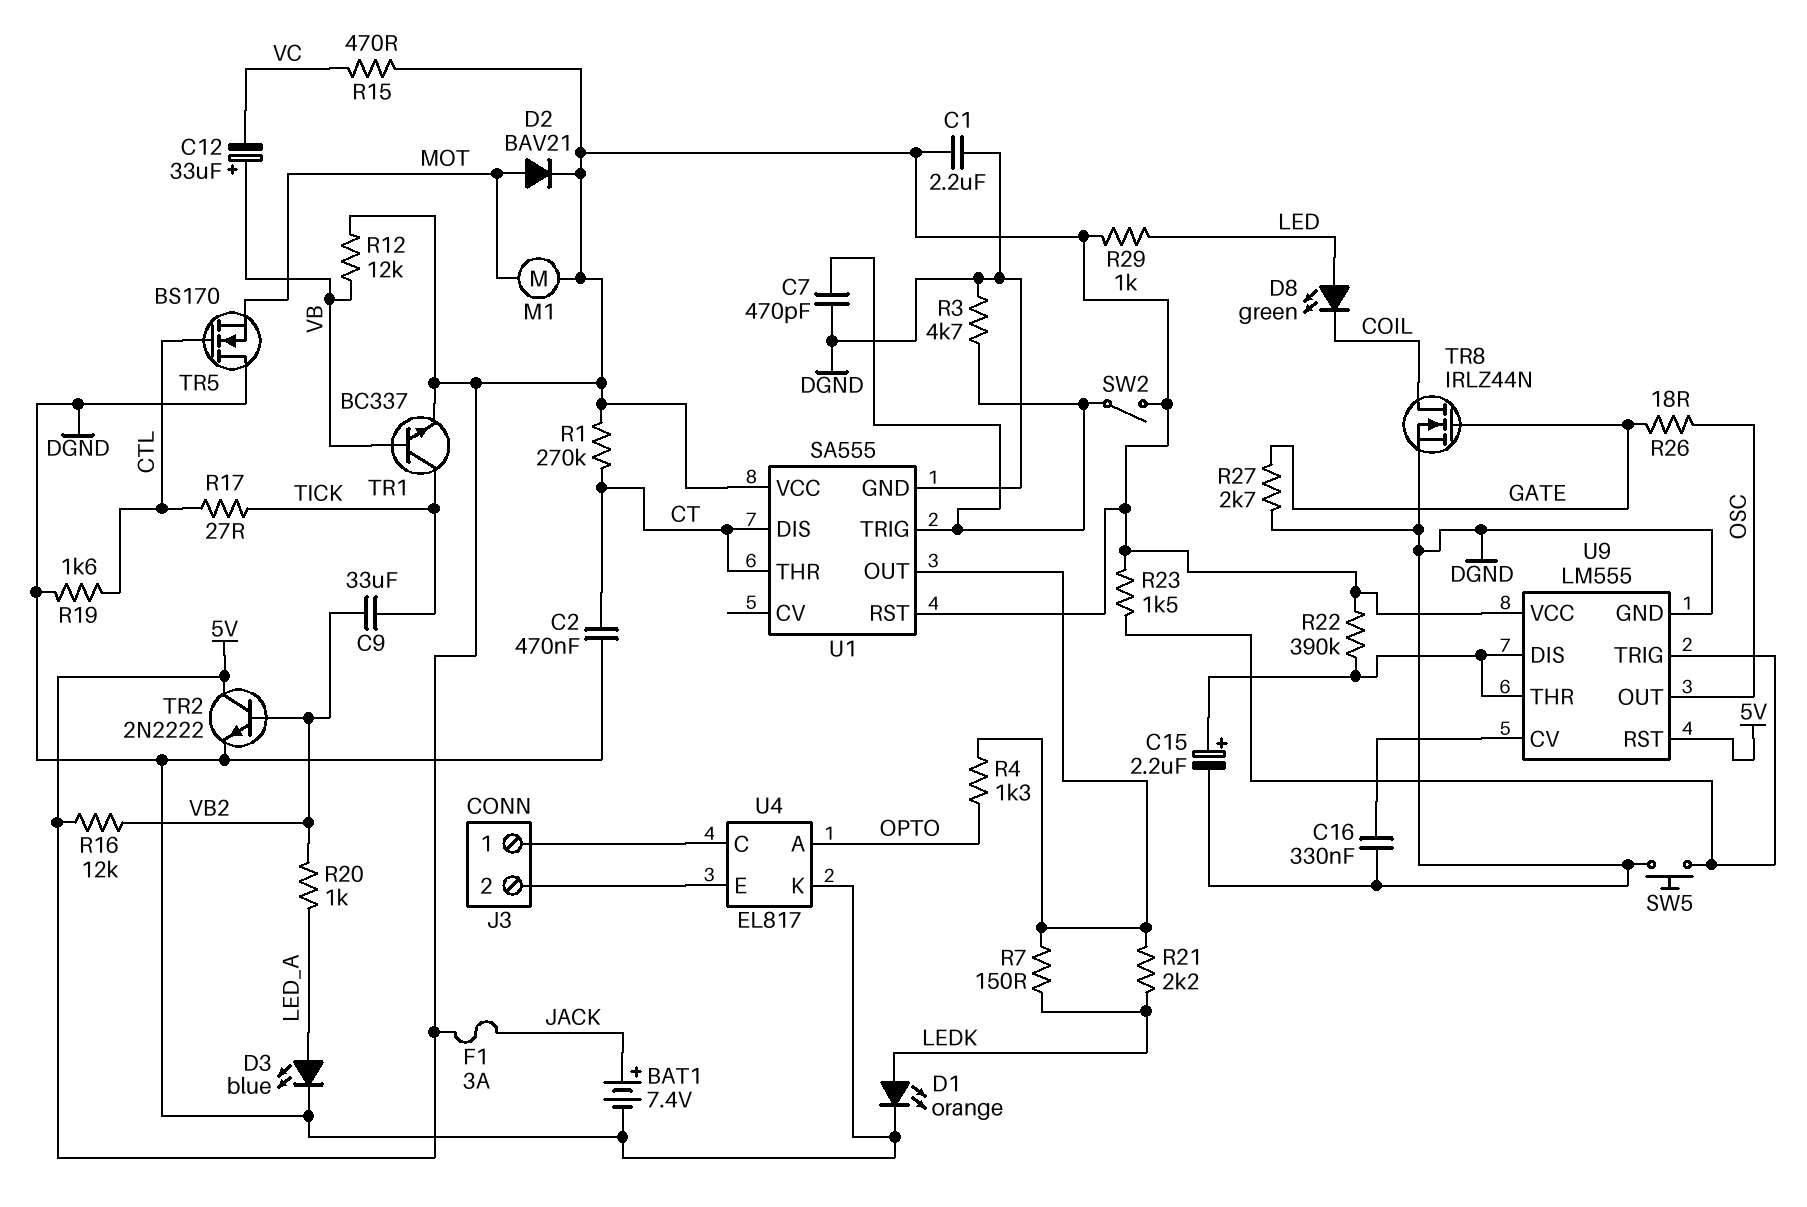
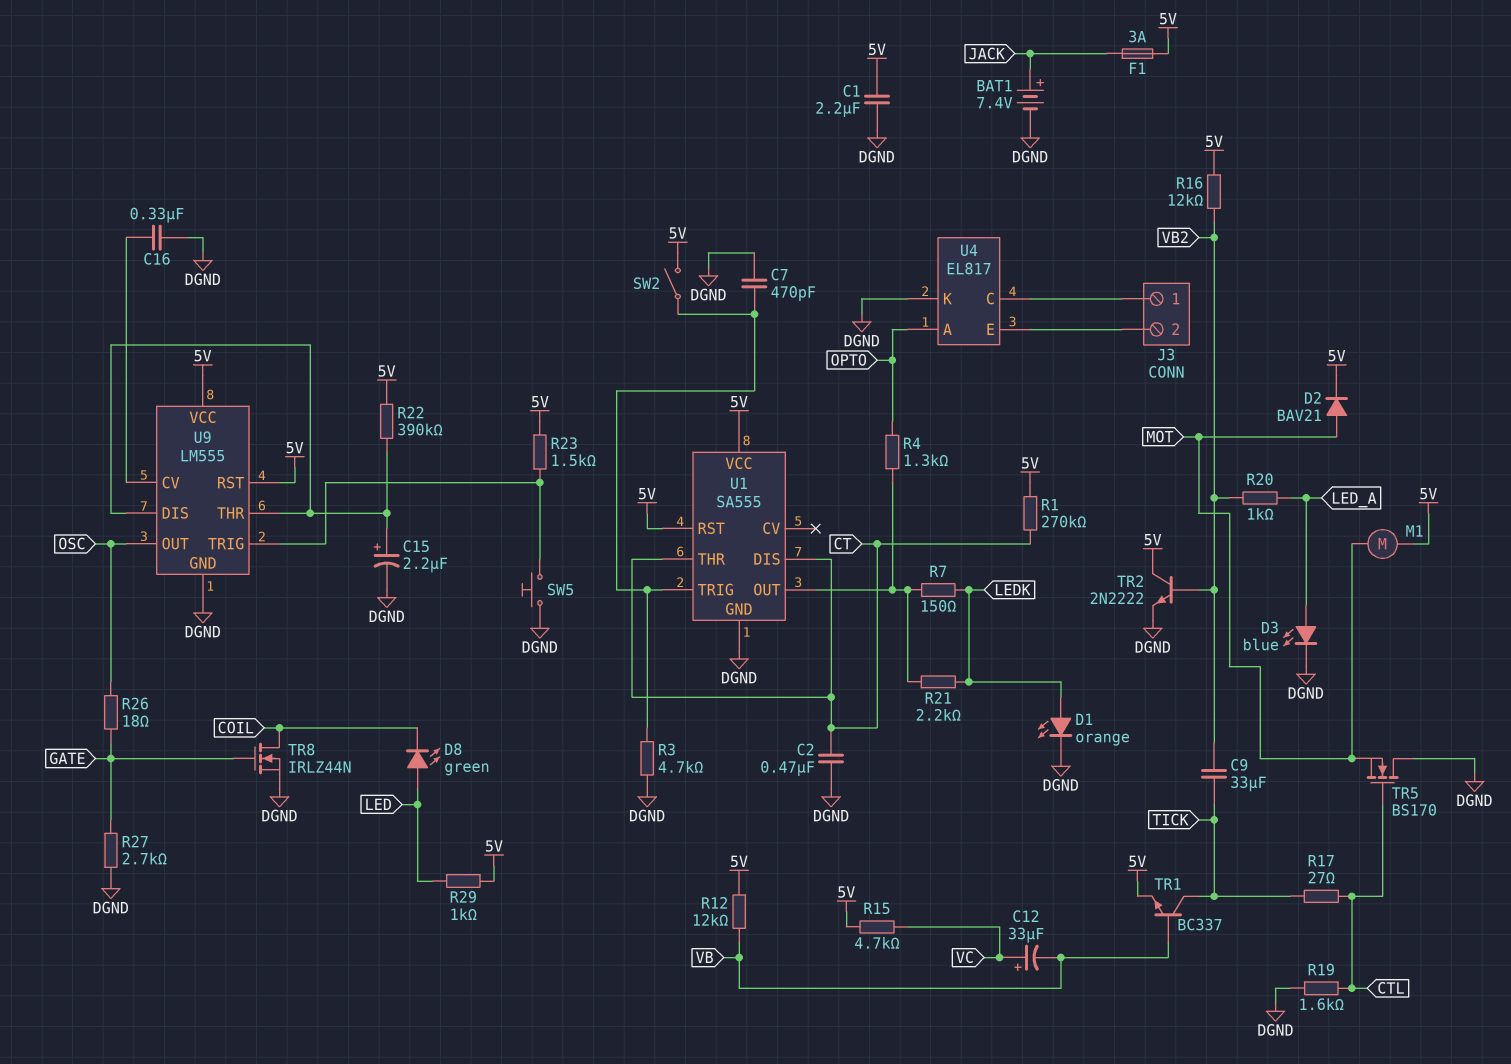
C12: 33uF (plus VB, minus VC) -> 33uF (plus VC, minus VB)
R15: 470 (5V, VC) -> 4.7k (5V, VC)

